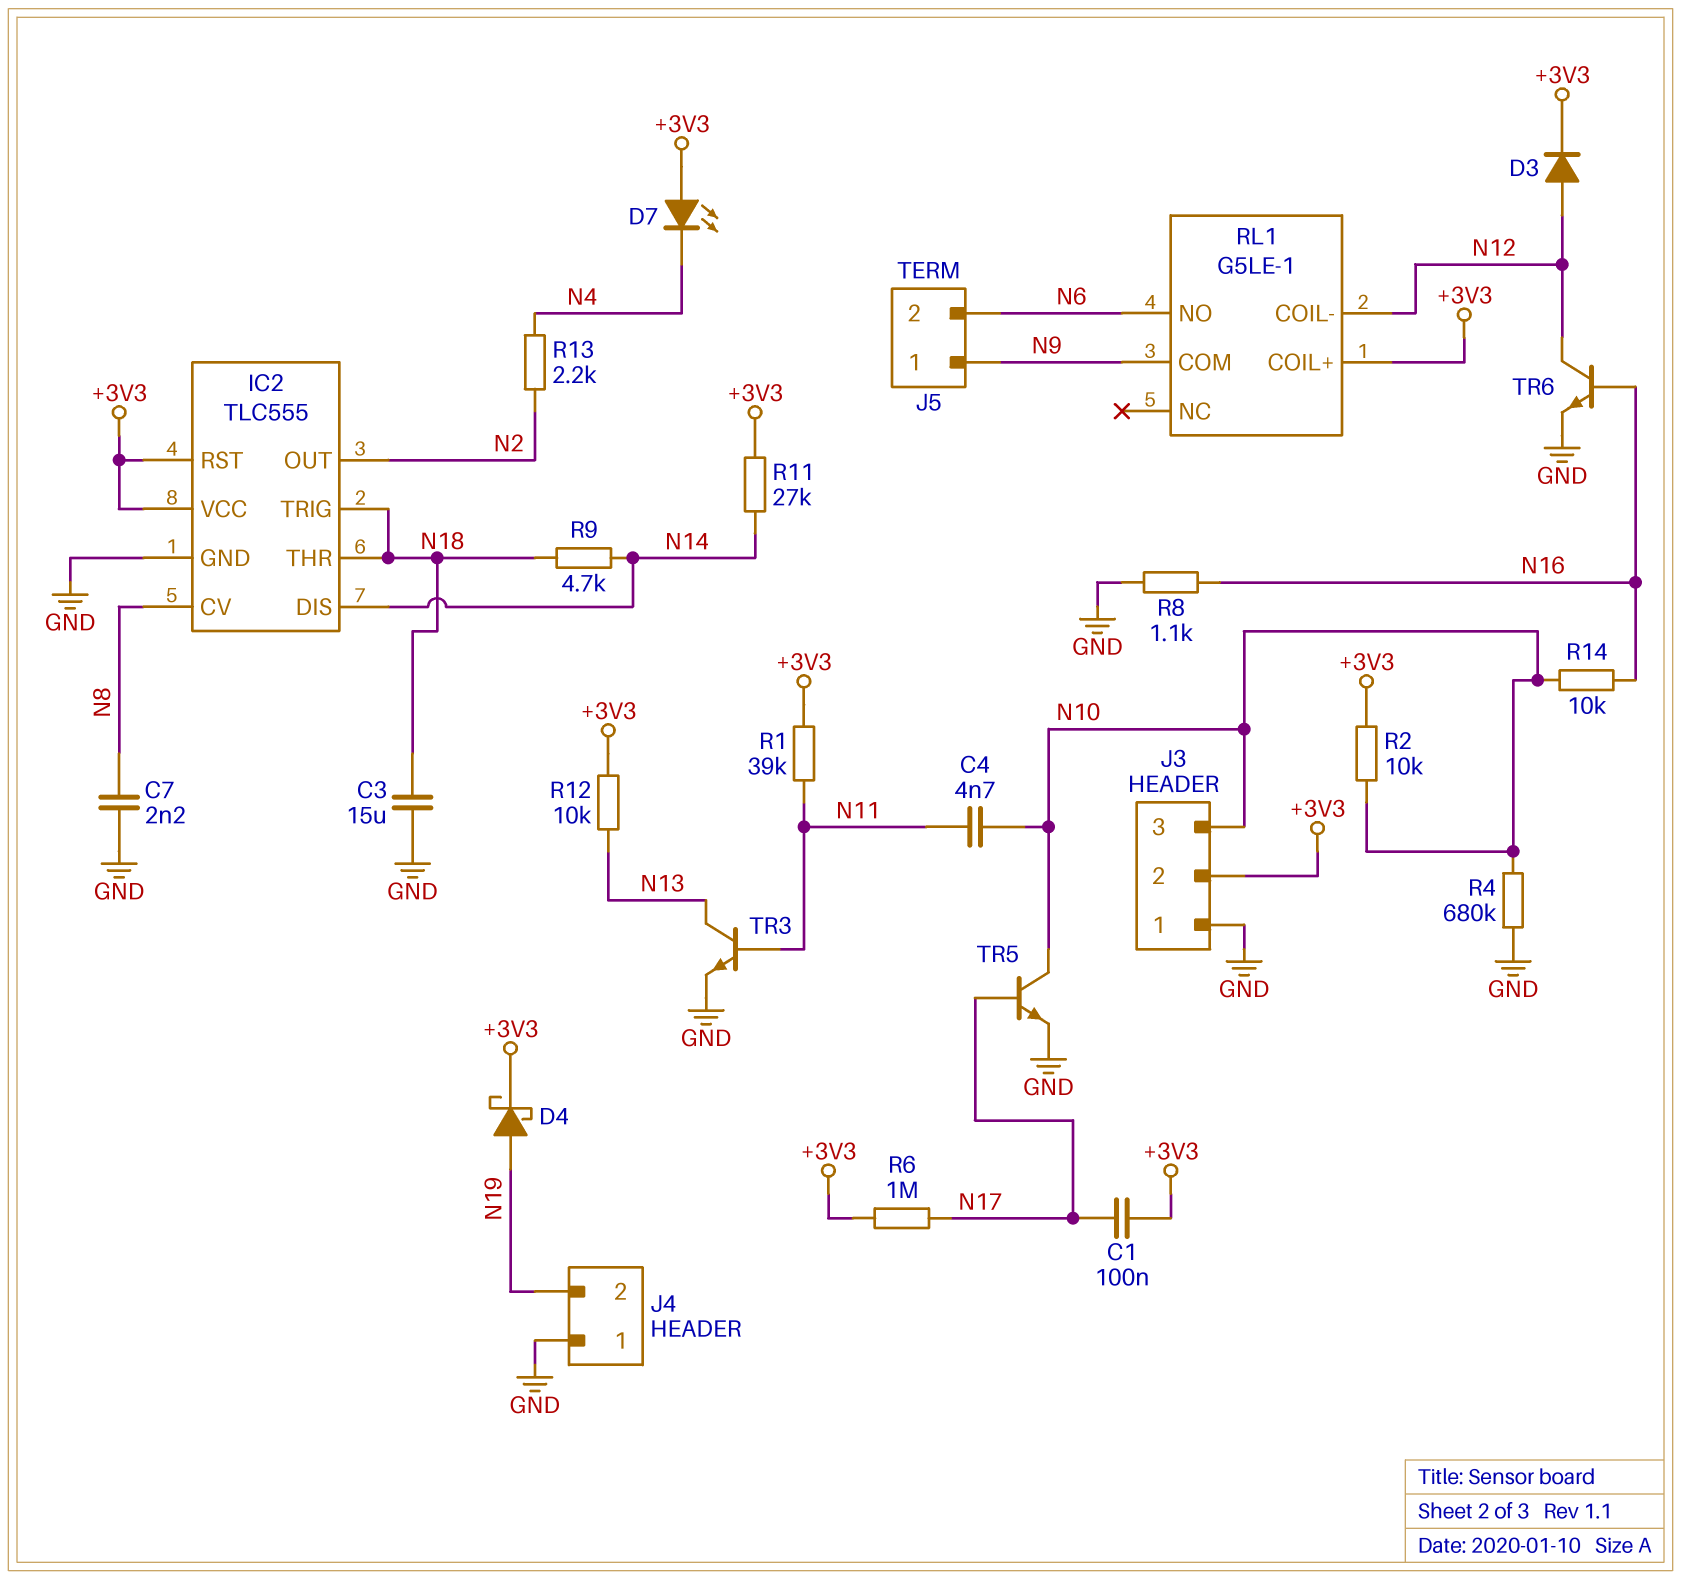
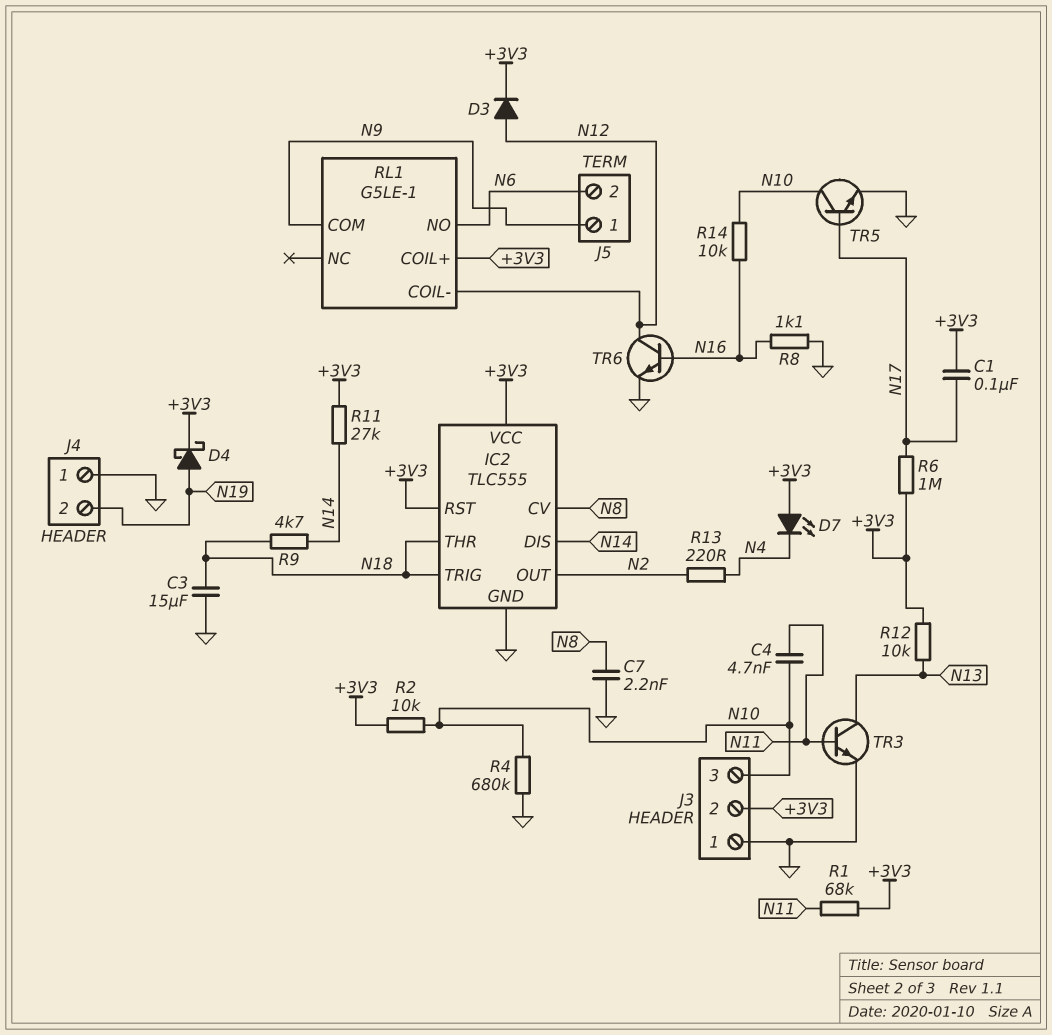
R1: 39k (+3V3, N11) -> 68k (+3V3, N11)
R13: 2.2k (N2, N4) -> 220 (N2, N4)

